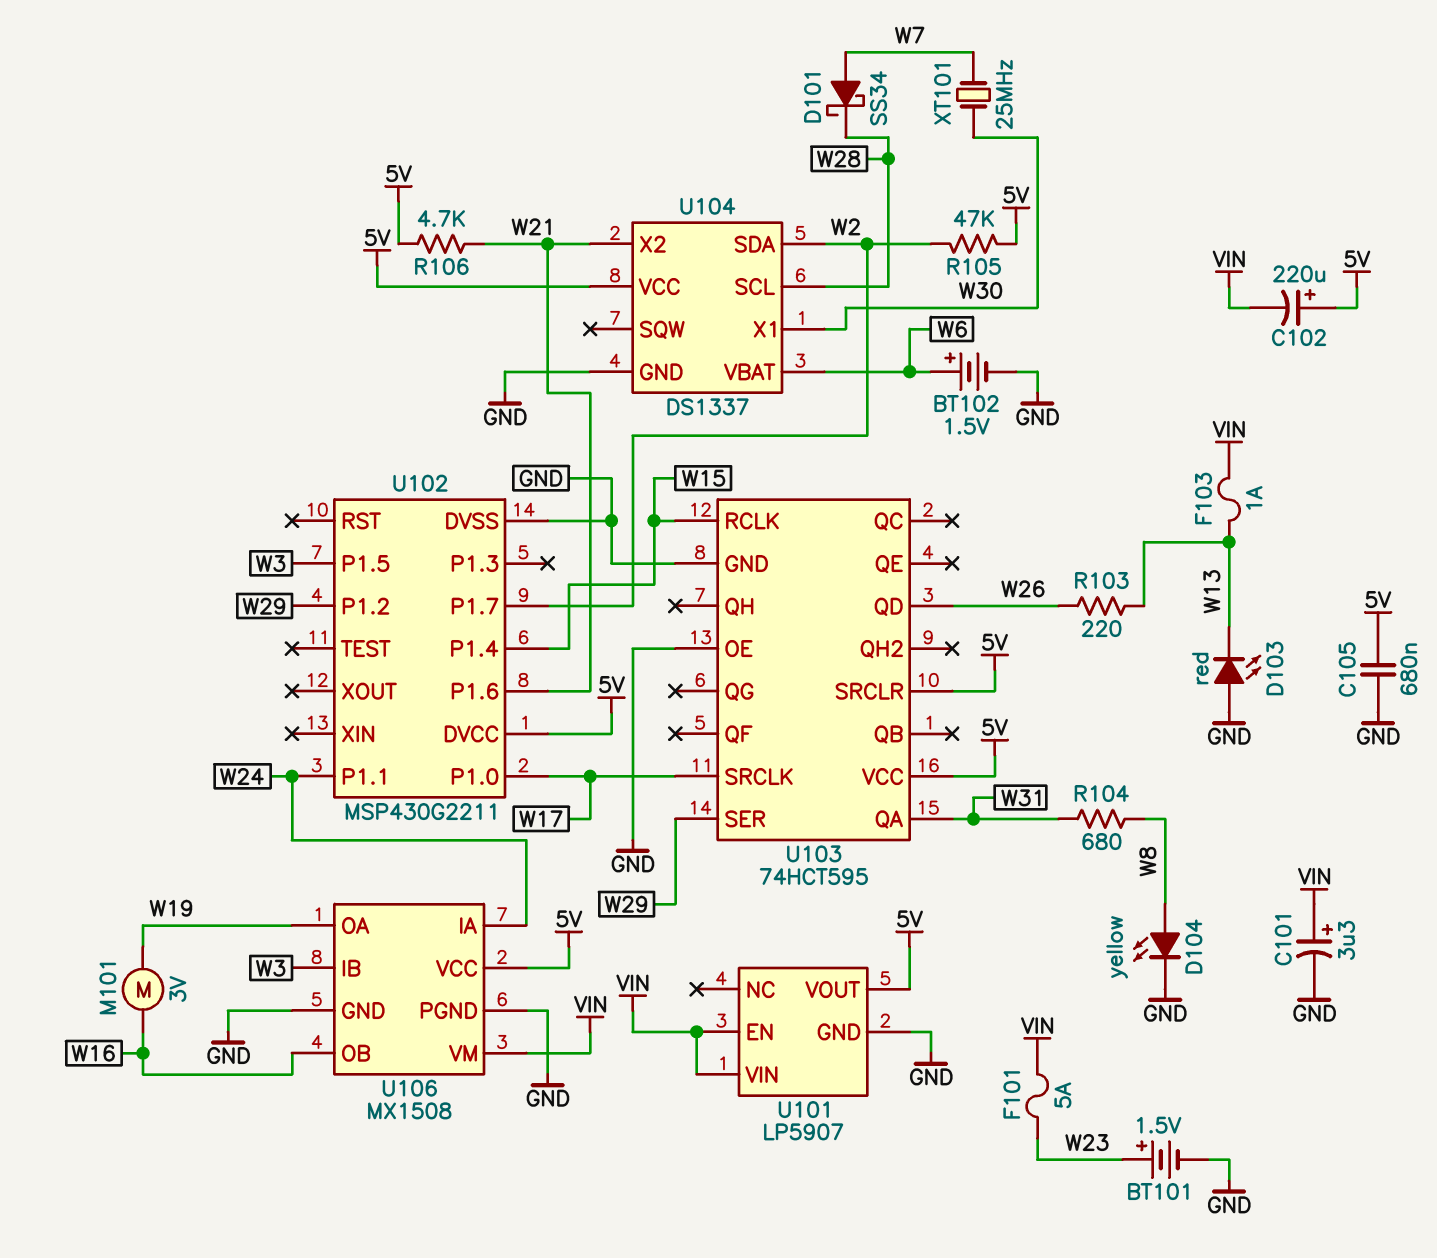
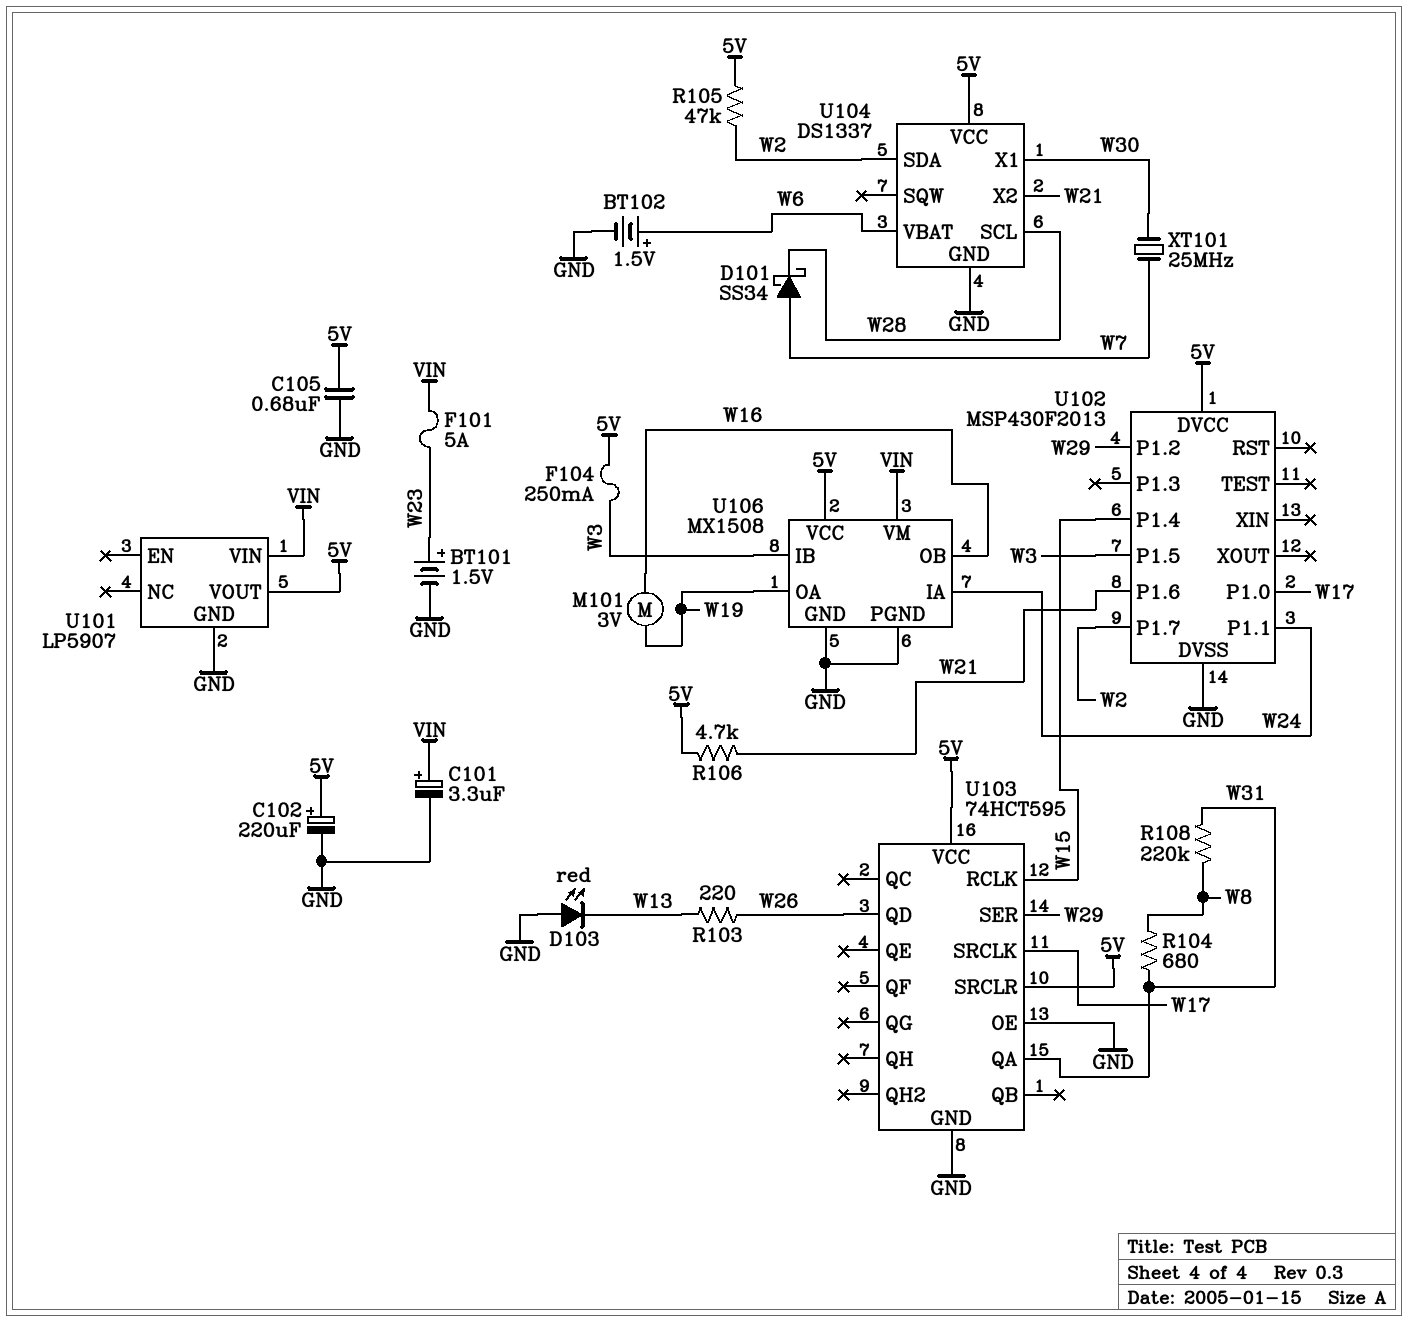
C102: 220uF (plus 5V, minus VIN) -> 220uF (plus 5V, minus GND)
D104: LED yellow (A W8, K GND) -> none
F103: 1A (VIN, W13) -> none
F104: none -> 250mA (5V, W3)
R108: none -> 220k (W8, W31)
U101 pin EN: VIN -> none
U102: MSP430G2211 -> MSP430F2013

